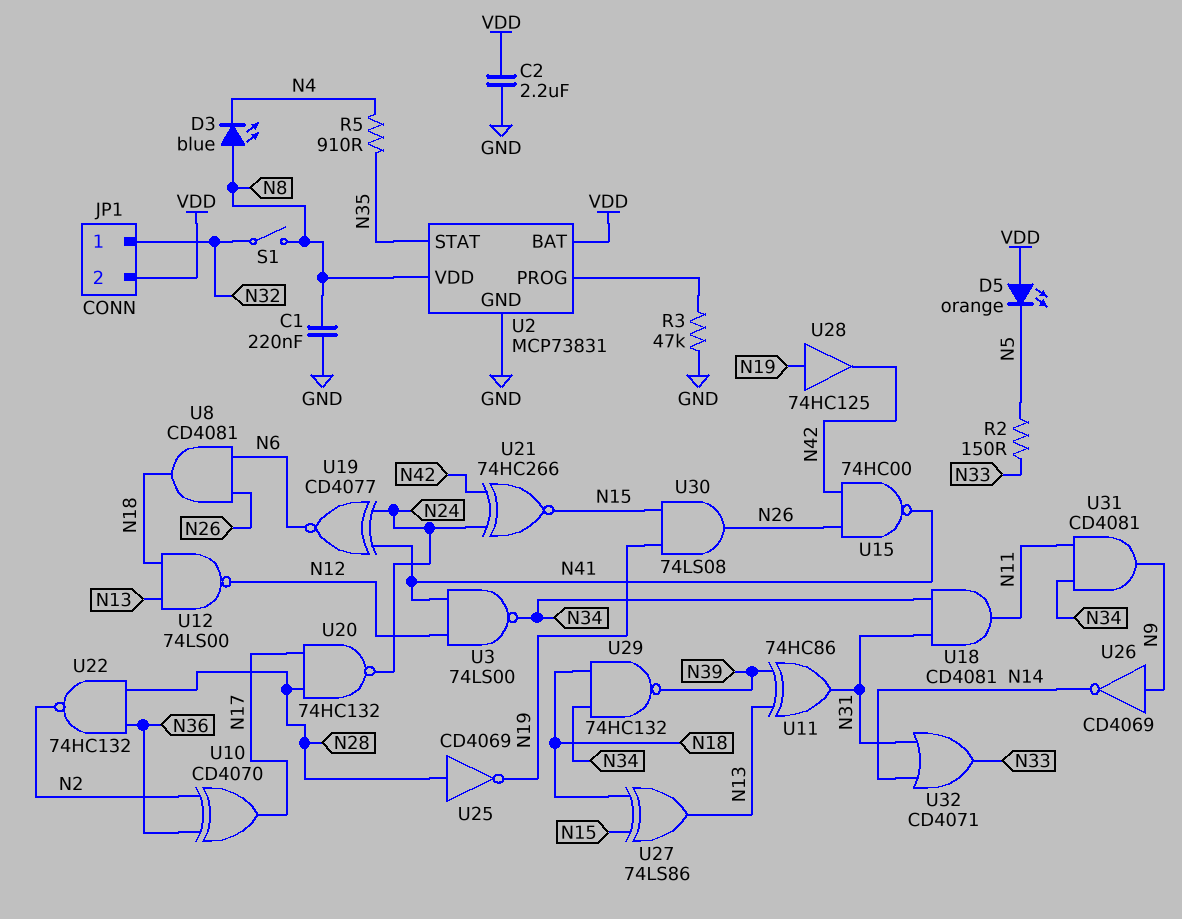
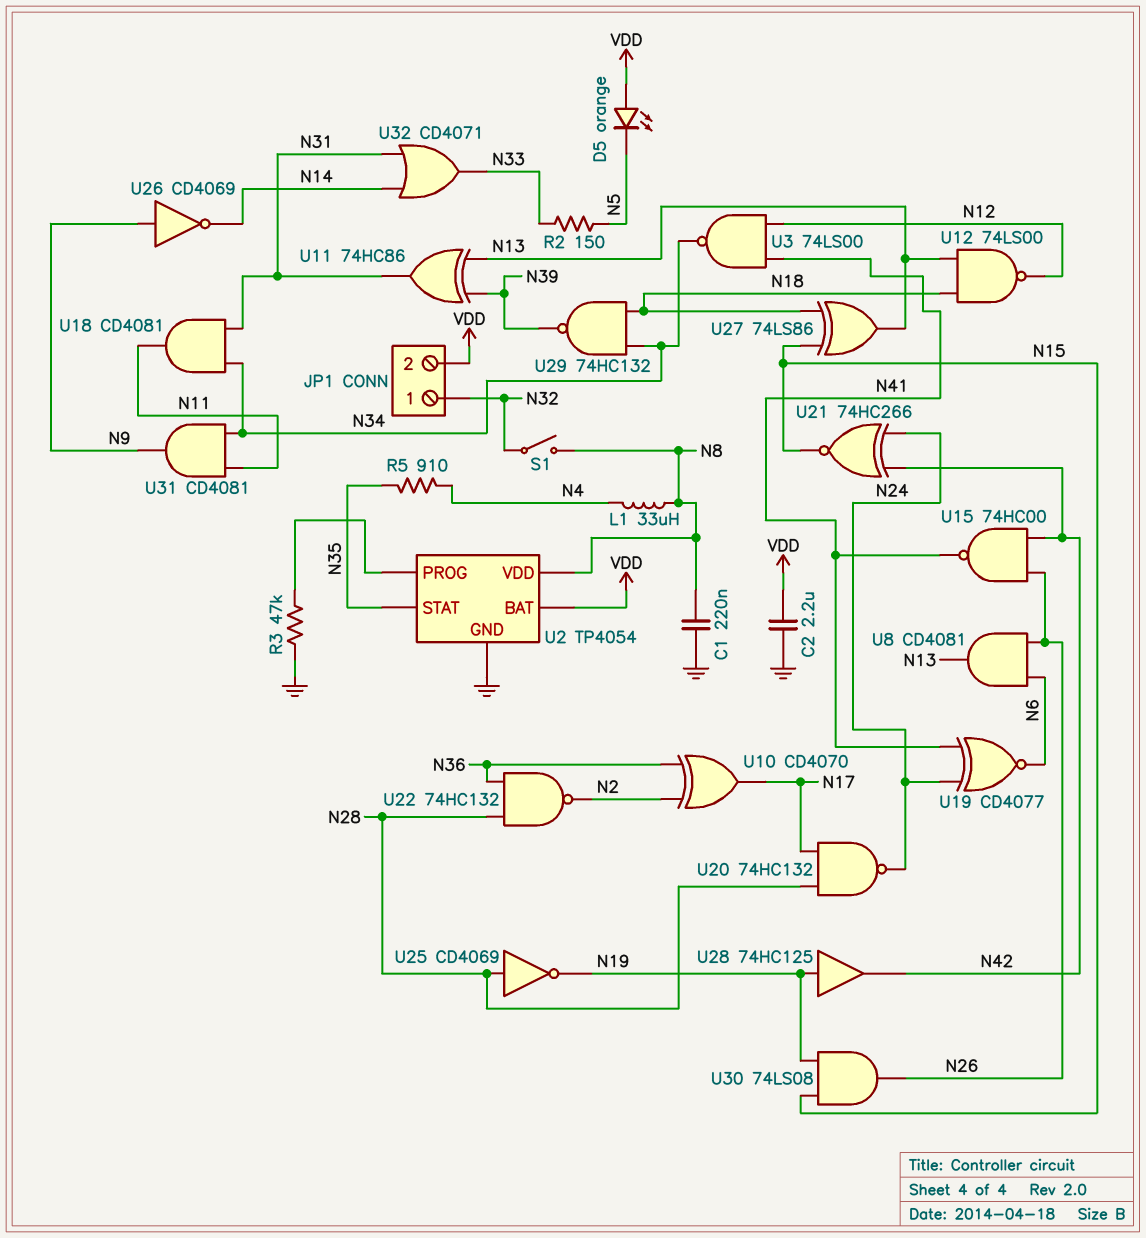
D3: LED blue (A N8, K N4) -> none
L1: none -> 33uH (N4, N8)
U2: MCP73831 -> TP4054
U8: AND CD4081 (in N6, in N26, out N18) -> AND CD4081 (in N6, in N26, out N13)

